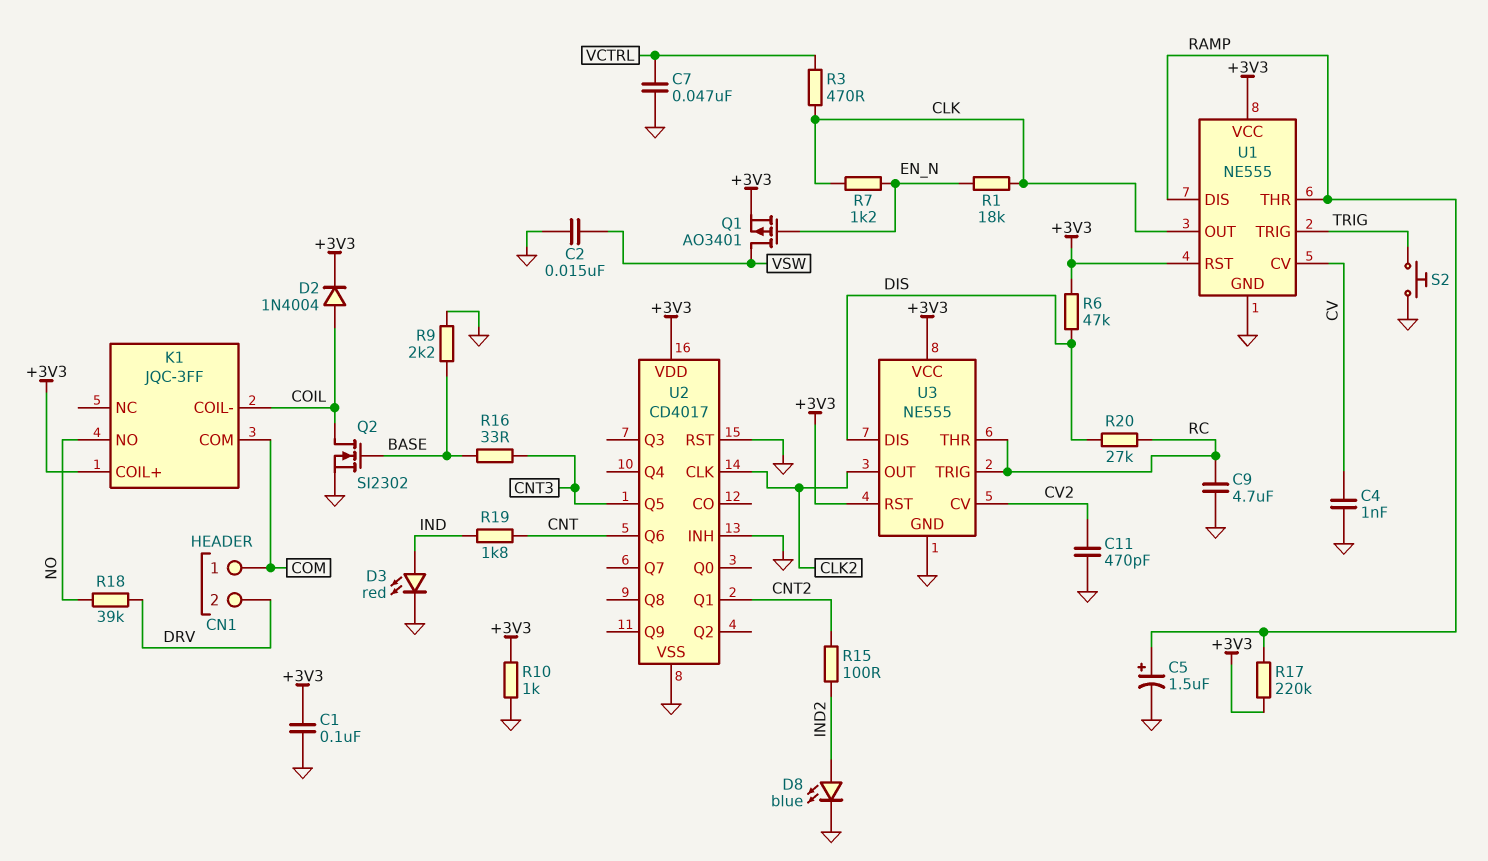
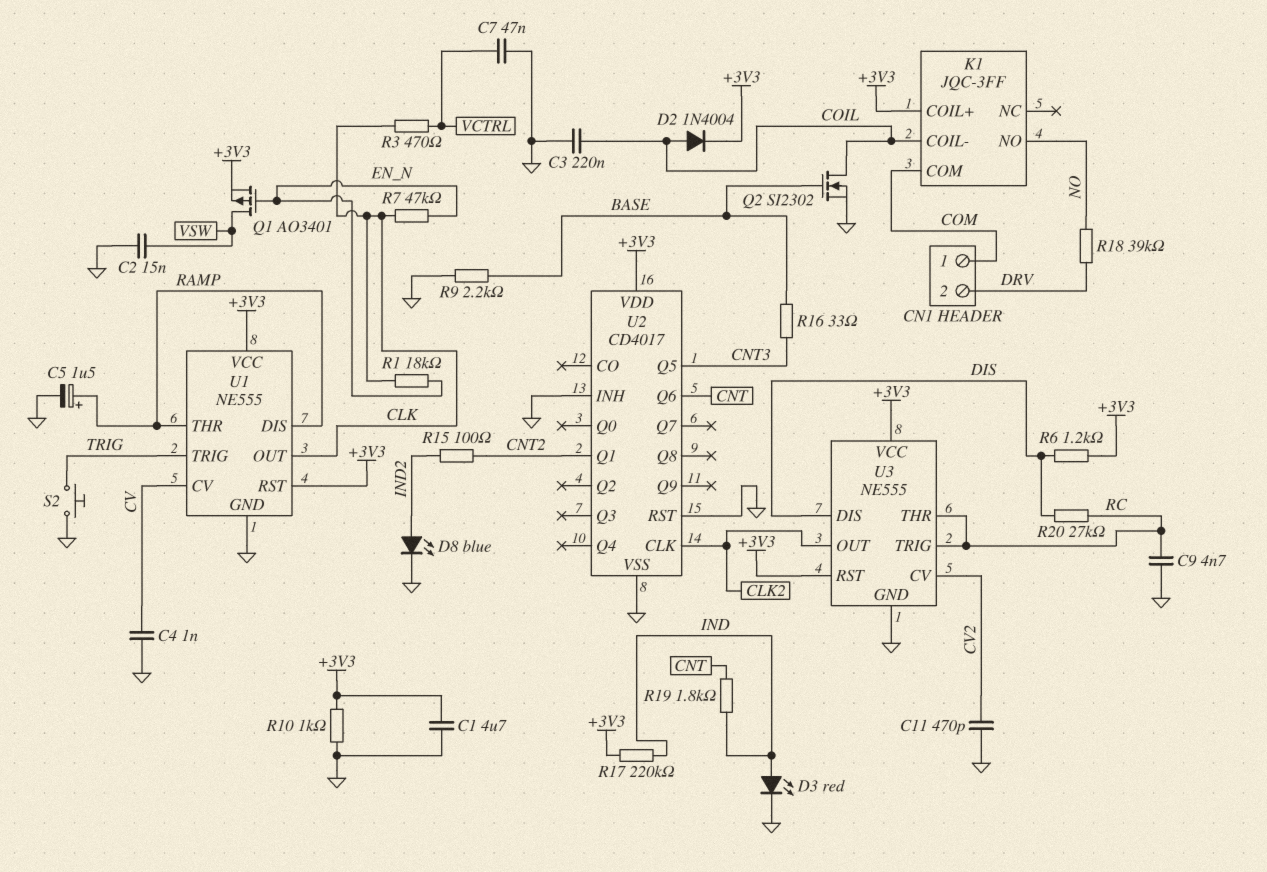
C1: 100nF (+3V3, GND) -> 4.7uF (+3V3, GND)
C3: none -> 220nF (COIL, GND)
C9: 4.7uF (GND, RC) -> 4.7nF (GND, RC)
R6: 47k (+3V3, DIS) -> 1.2k (+3V3, DIS)
R7: 1.2k (CLK, EN_N) -> 47k (CLK, EN_N)
R17: 220k (+3V3, RAMP) -> 220k (+3V3, IND)

